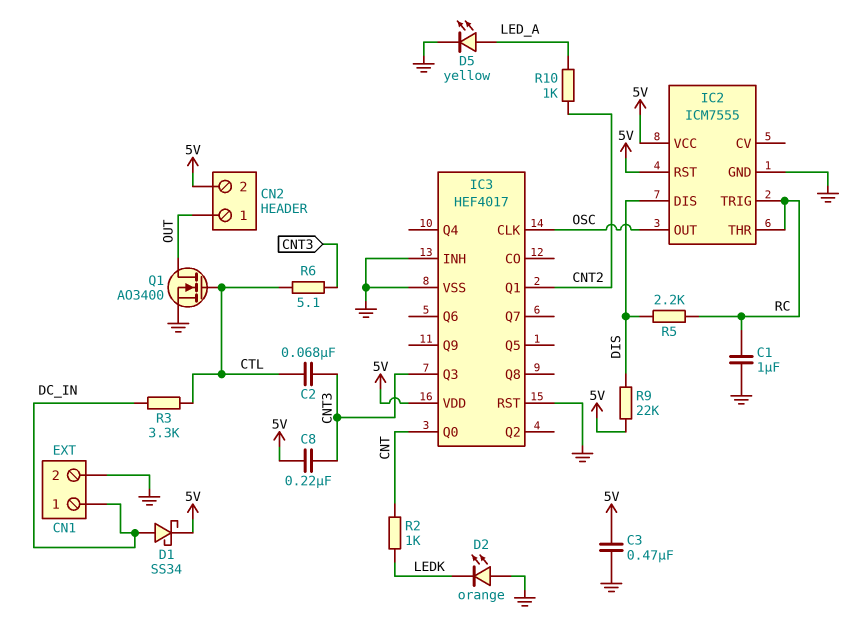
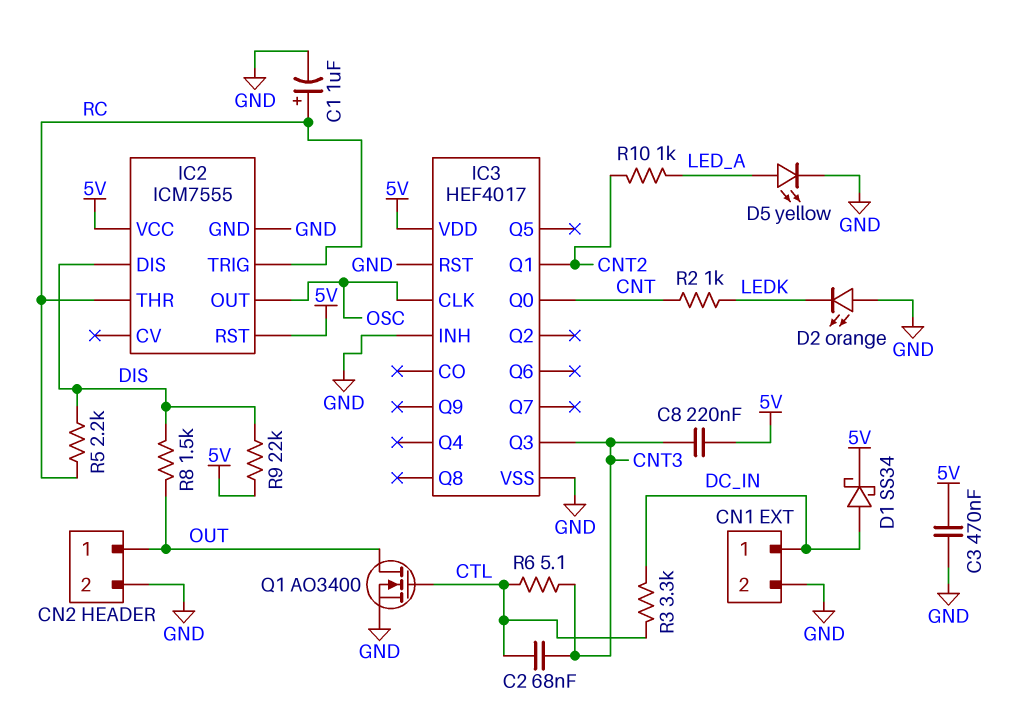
C1: 1uF (GND, RC) -> 1uF (plus RC, minus GND)
CN2 pin 2: 5V -> GND
R8: none -> 1.5k (DIS, OUT)

